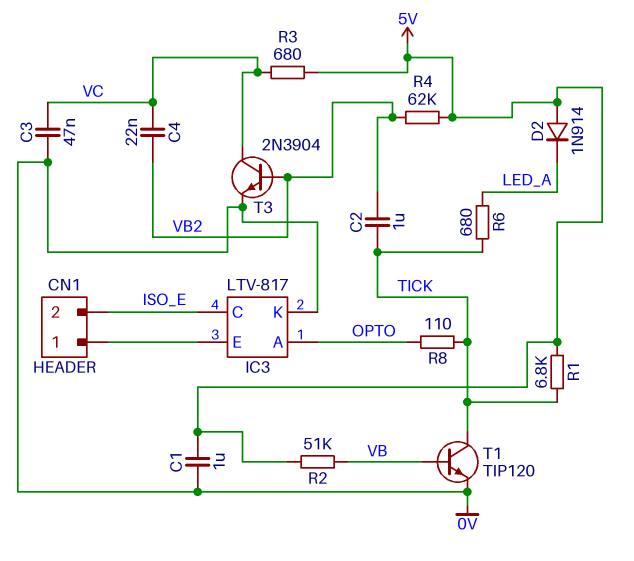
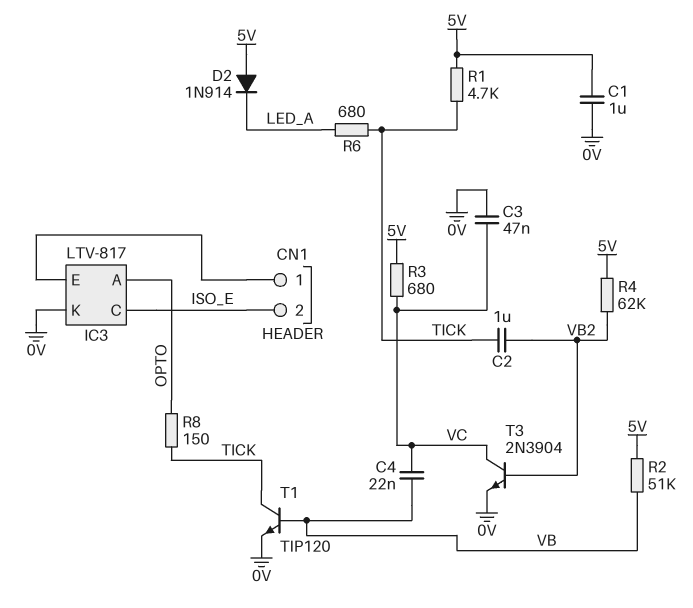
C4: 22nF (VB2, VC) -> 22nF (VB, VC)
R1: 6.8k (5V, TICK) -> 4.7k (5V, TICK)
R8: 110 (OPTO, TICK) -> 150 (OPTO, TICK)

